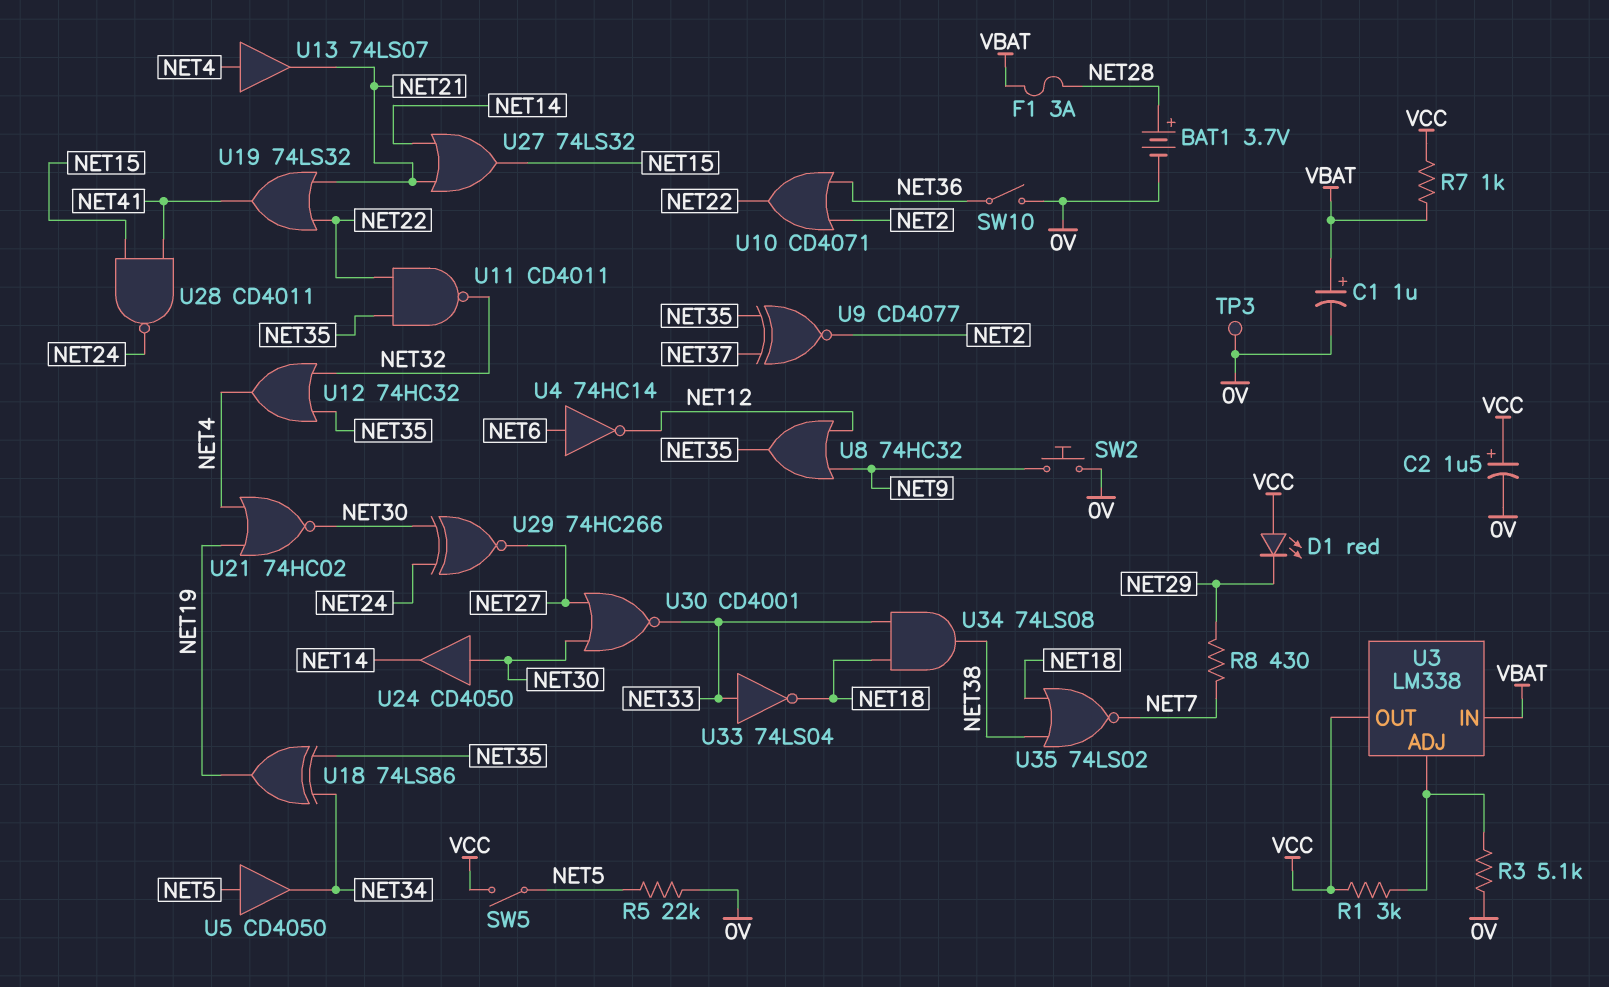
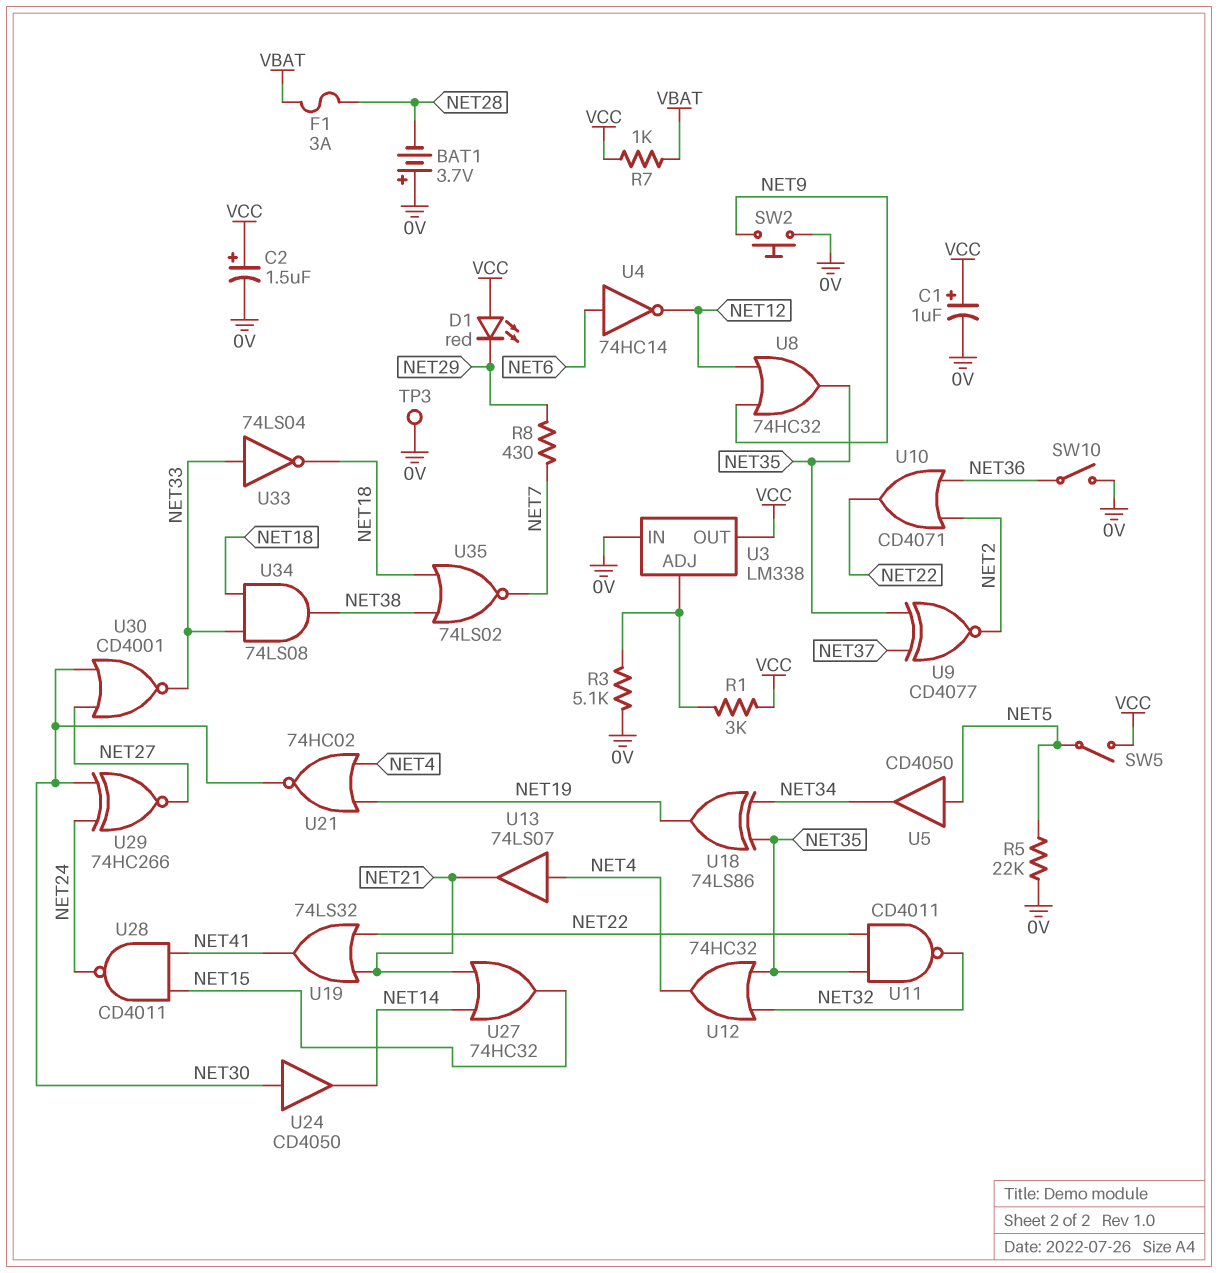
BAT1: 3.7V (plus NET28, minus 0V) -> 3.7V (plus 0V, minus NET28)
C1: 1uF (plus VBAT, minus 0V) -> 1uF (plus VCC, minus 0V)
U3 pin IN: VBAT -> 0V
U27: OR 74LS32 (in NET14, in NET21, out NET15) -> OR 74HC32 (in NET14, in NET21, out NET15)

